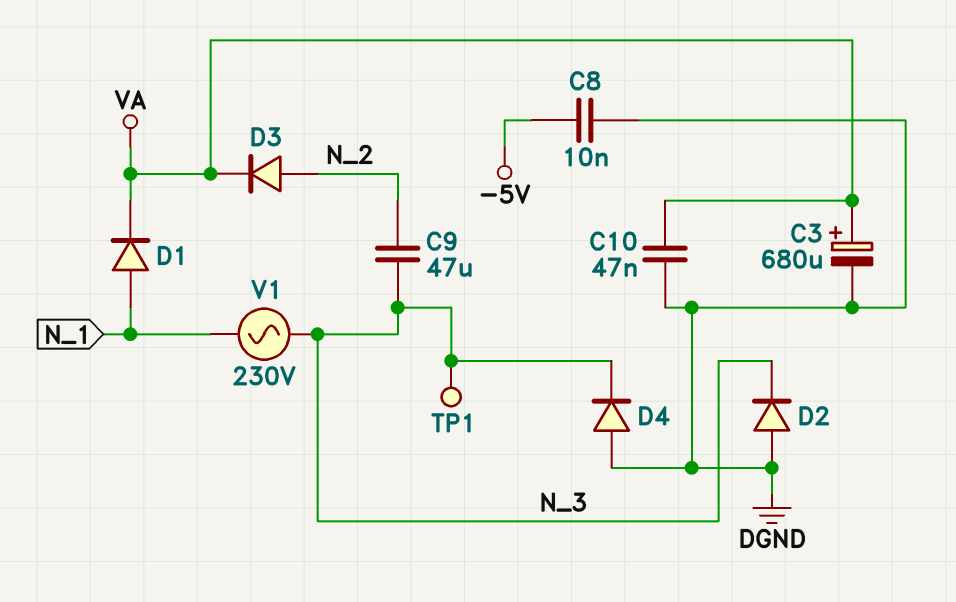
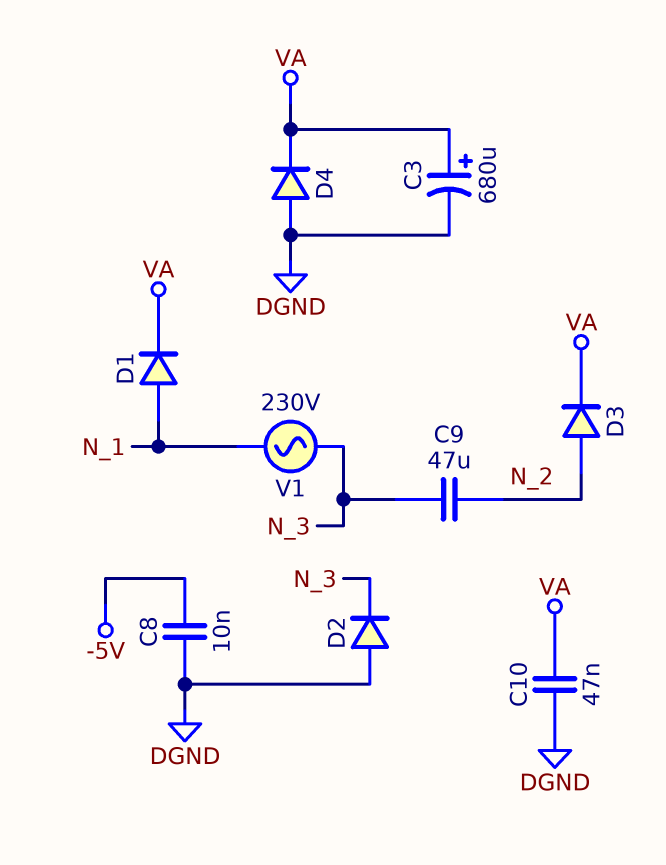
D4: diode (A DGND, K N_3) -> diode (A DGND, K VA)
TP1: test point (N_3) -> none

